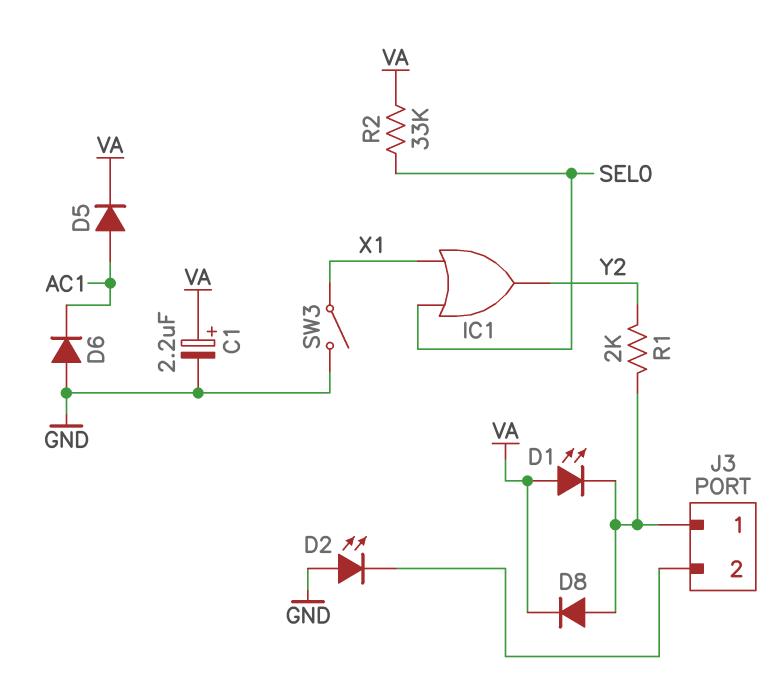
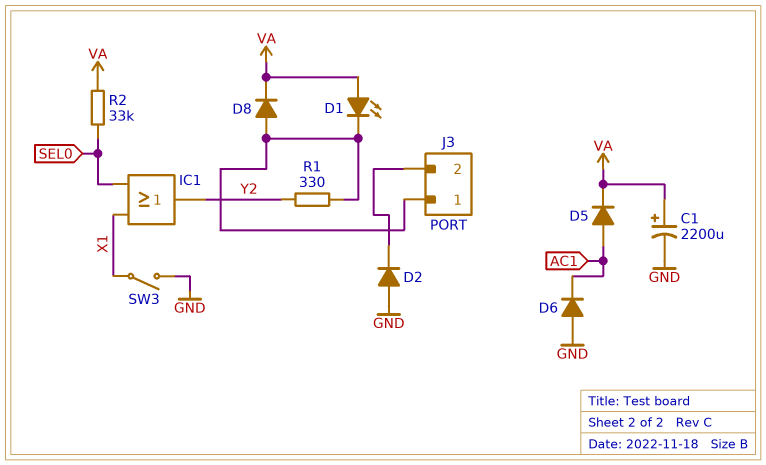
C1: 2.2uF (plus VA, minus GND) -> 2200uF (plus VA, minus GND)
D2: LED (A GND, K J3/2) -> diode (A GND, K J3/2)
R1: 2k (J3/1, Y2) -> 330 (J3/1, Y2)

